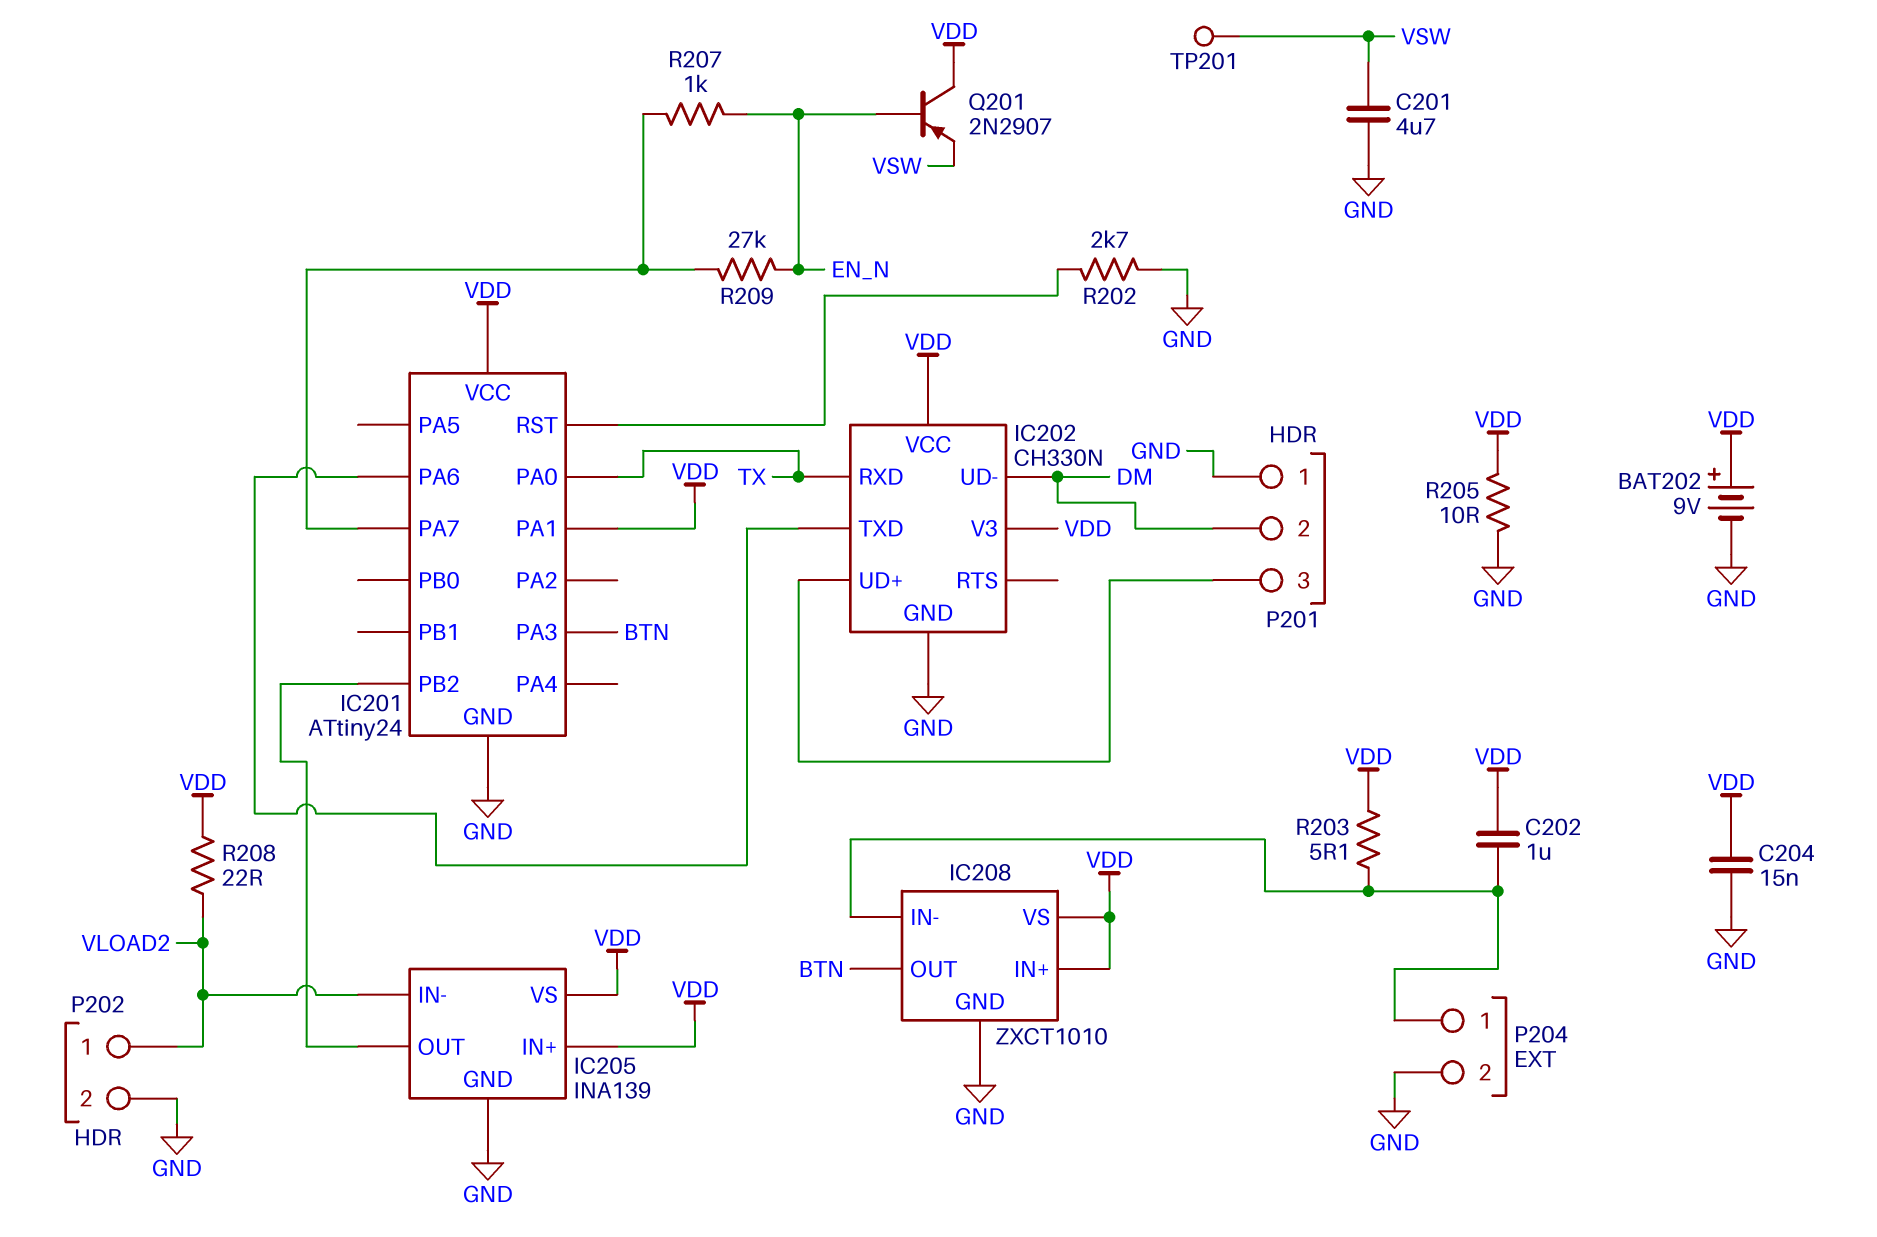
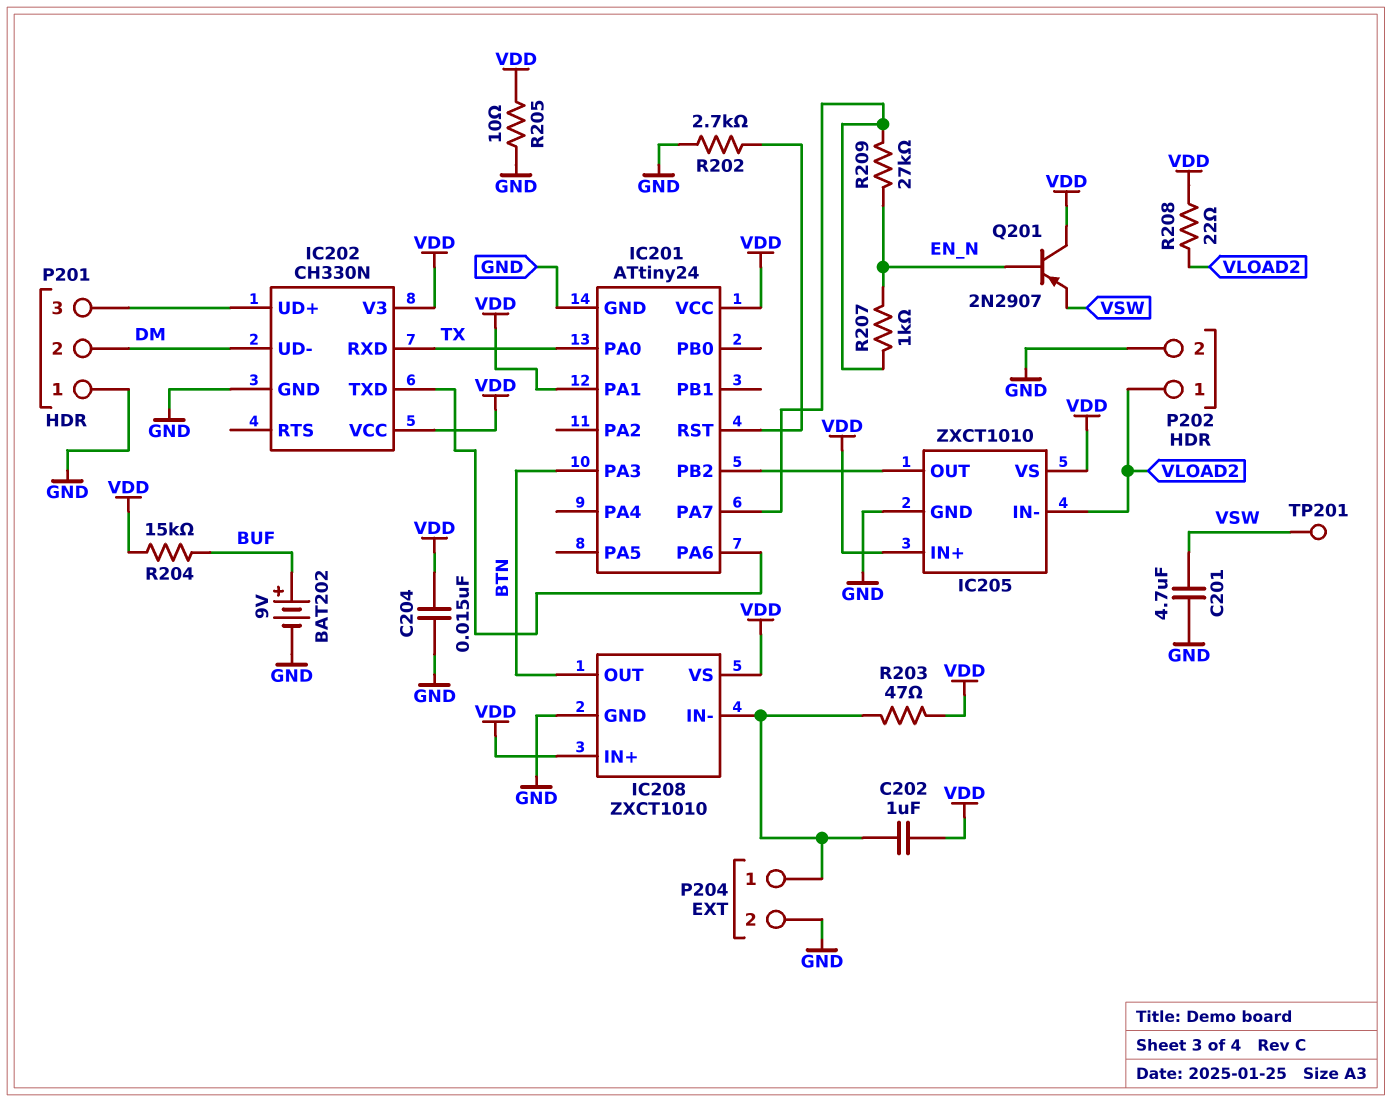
BAT202: 9V (plus VDD, minus GND) -> 9V (plus BUF, minus GND)
IC205: INA139 -> ZXCT1010
R203: 5.1 (IC208/IN-, VDD) -> 47 (IC208/IN-, VDD)
R204: none -> 15k (BUF, VDD)

